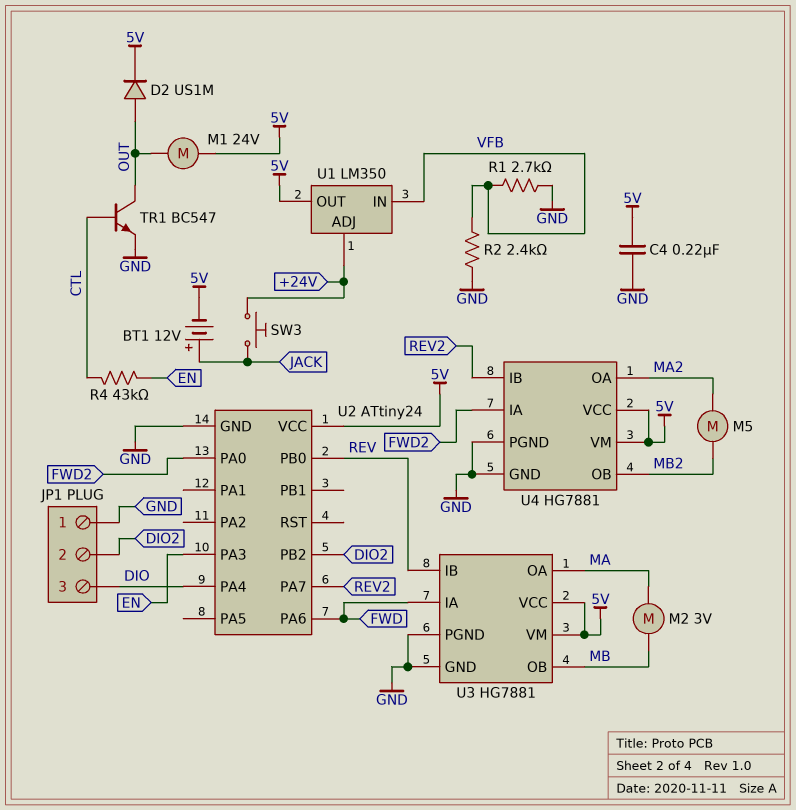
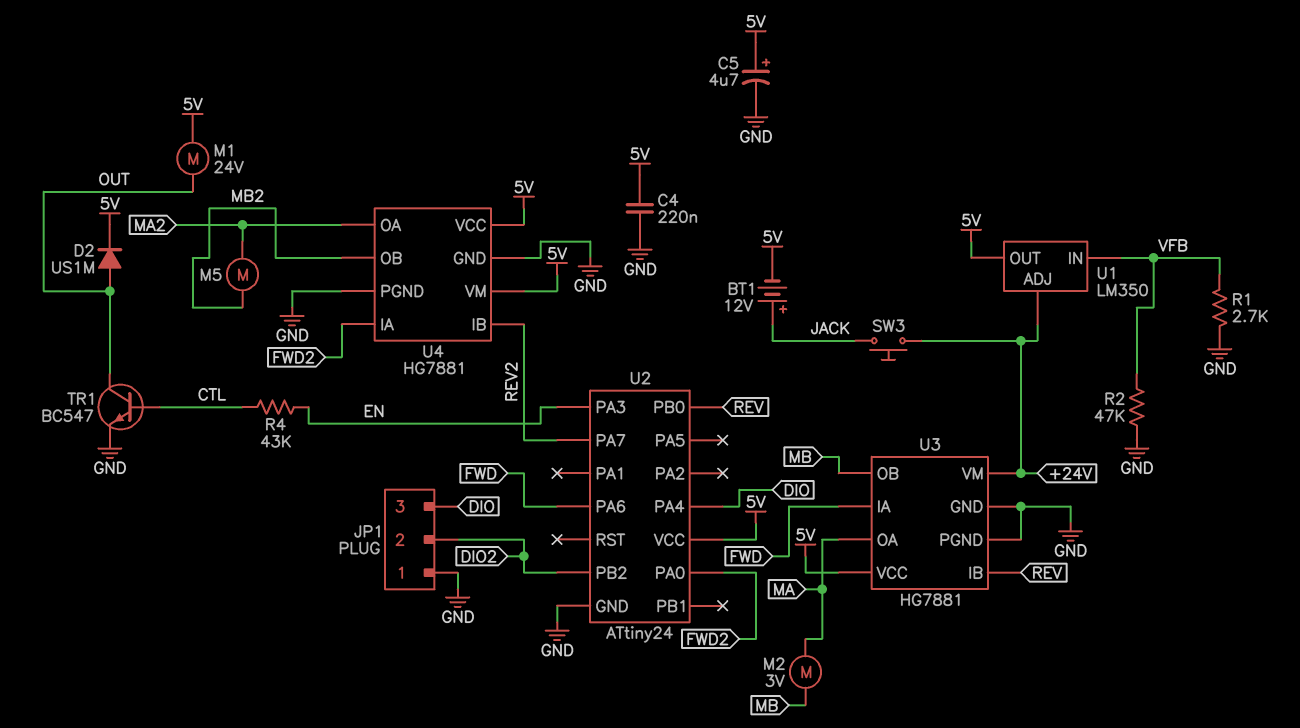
C5: none -> 4.7uF (plus 5V, minus GND)
R2: 2.4k (GND, VFB) -> 47k (GND, VFB)
U3 pin VM: 5V -> +24V

